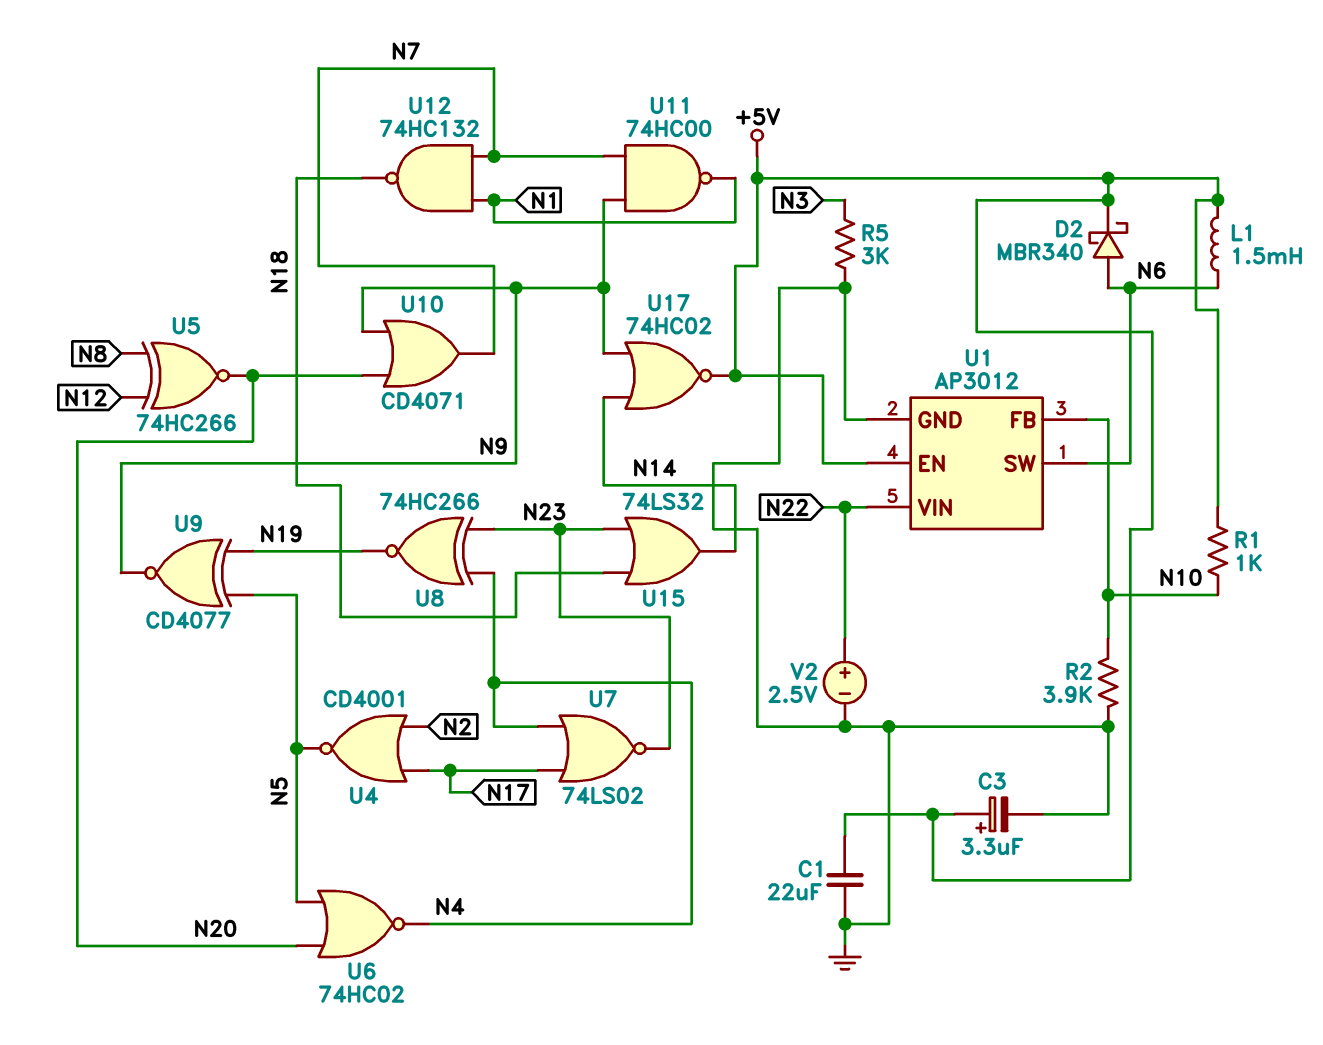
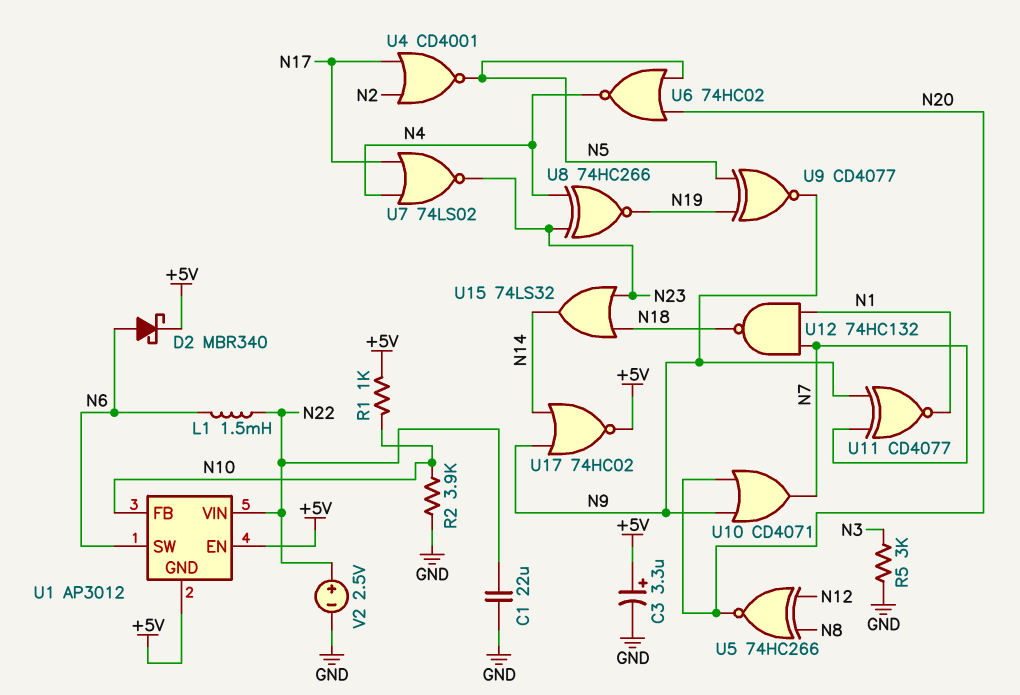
C1: 22uF (+5V, GND) -> 22uF (GND, N22)
L1: 1.5mH (+5V, N6) -> 1.5mH (N6, N22)
U1 pin GND: GND -> +5V
U11: NAND 74HC00 (in N7, in N9, out N1) -> XNOR CD4077 (in N7, in N9, out N1)

